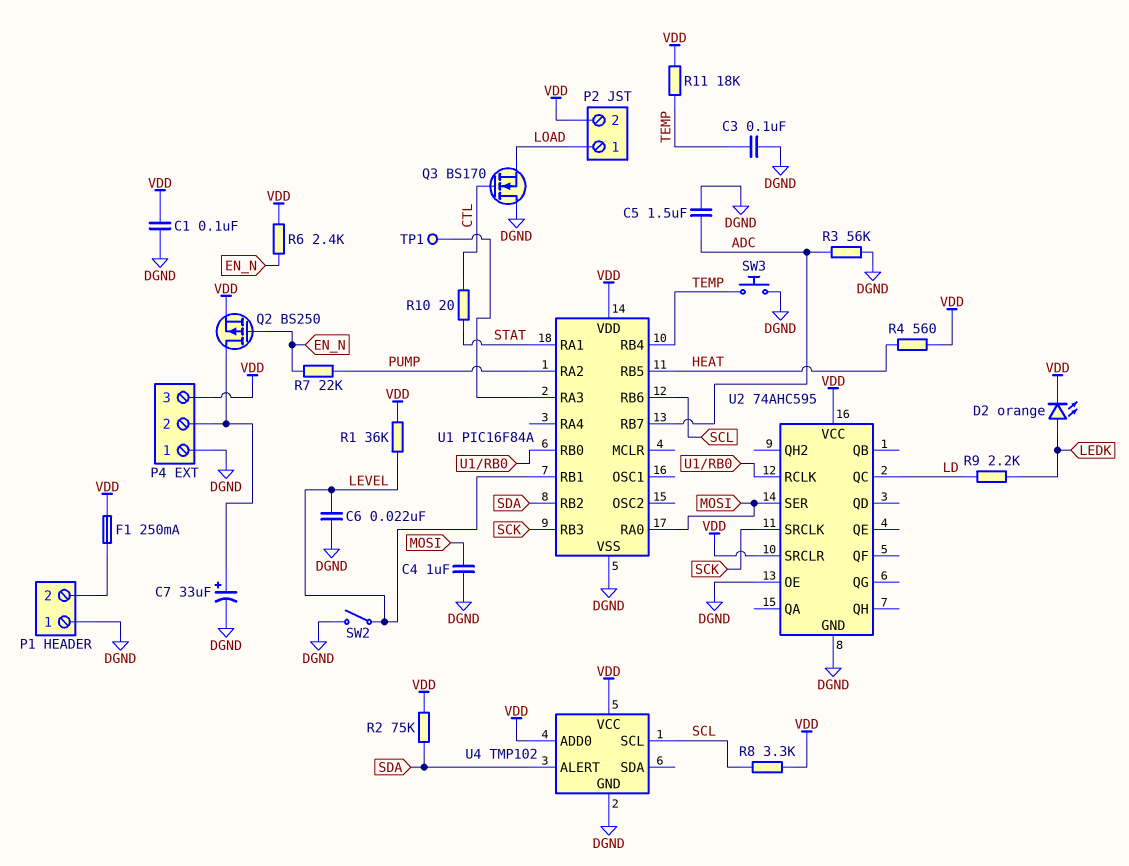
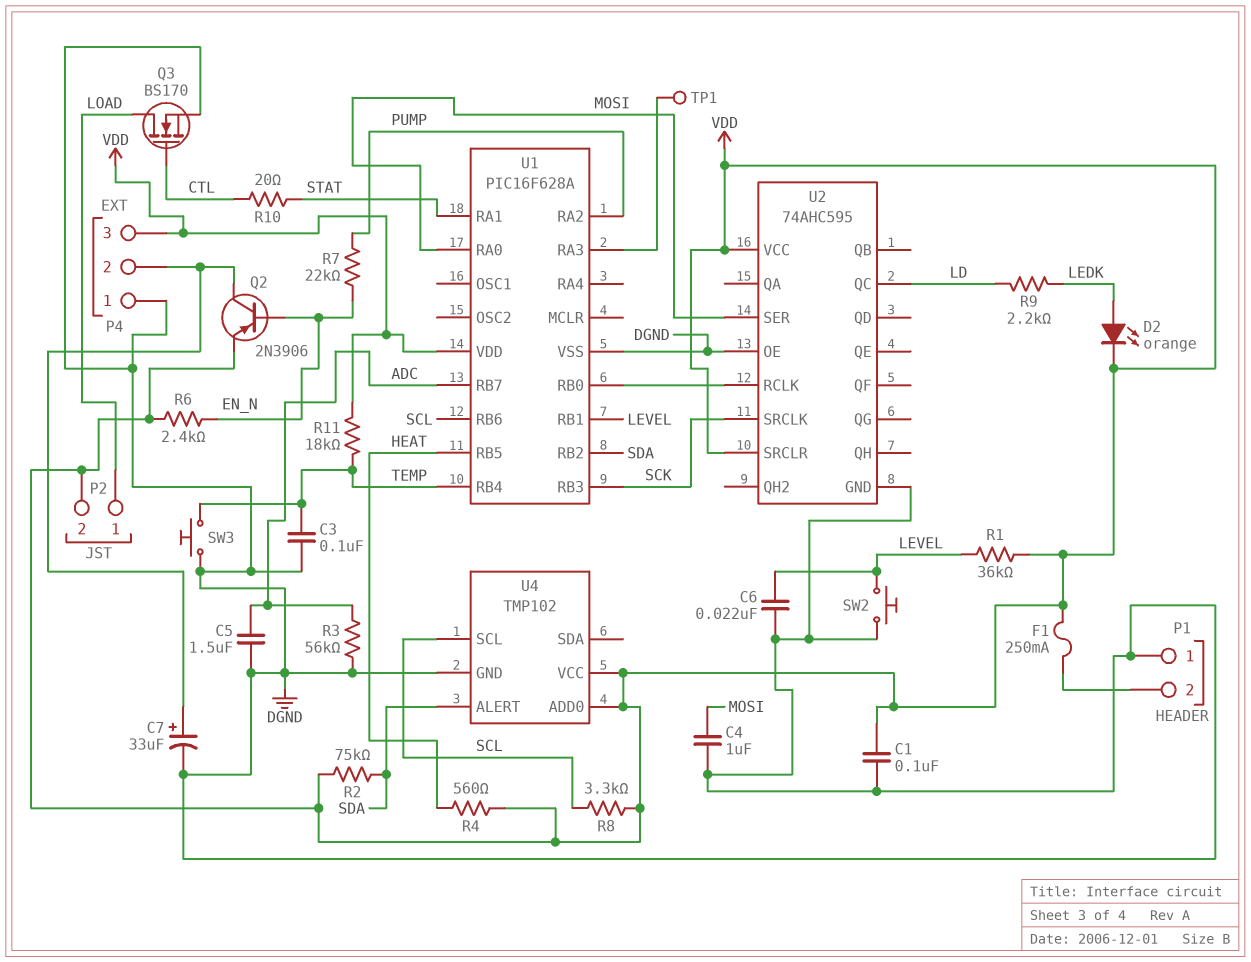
Q2: PMOS BS250 (G EN_N, D P4/2, S VDD) -> PNP 2N3906 (B EN_N, C P4/2, E VDD)
Q3: NMOS BS170 (G CTL, D DGND, S LOAD) -> NMOS BS170 (G CTL, D LOAD, S DGND)
SW2: switch (DGND, LEVEL) -> button (DGND, LEVEL)
U1: PIC16F84A -> PIC16F628A

